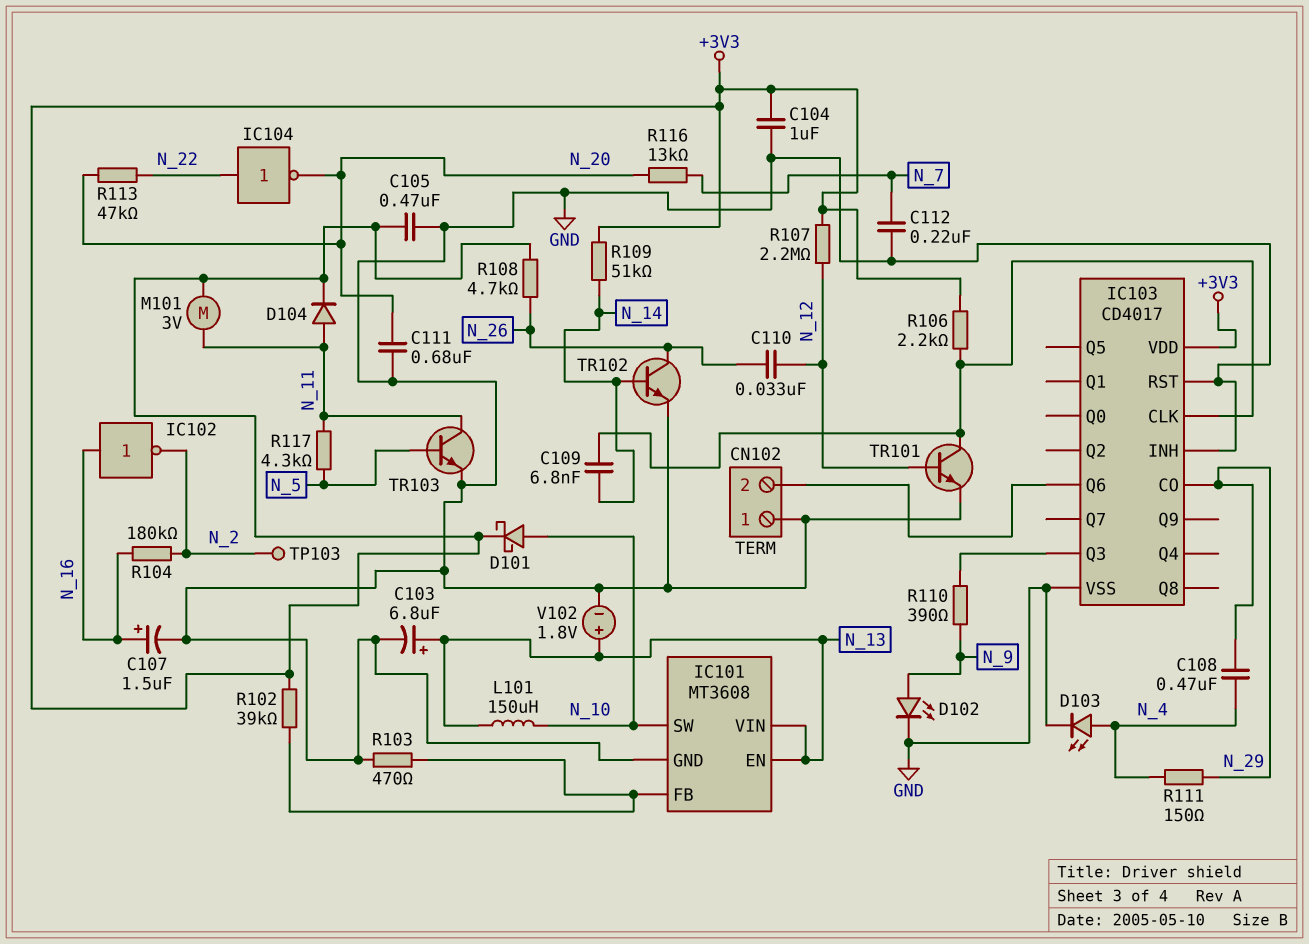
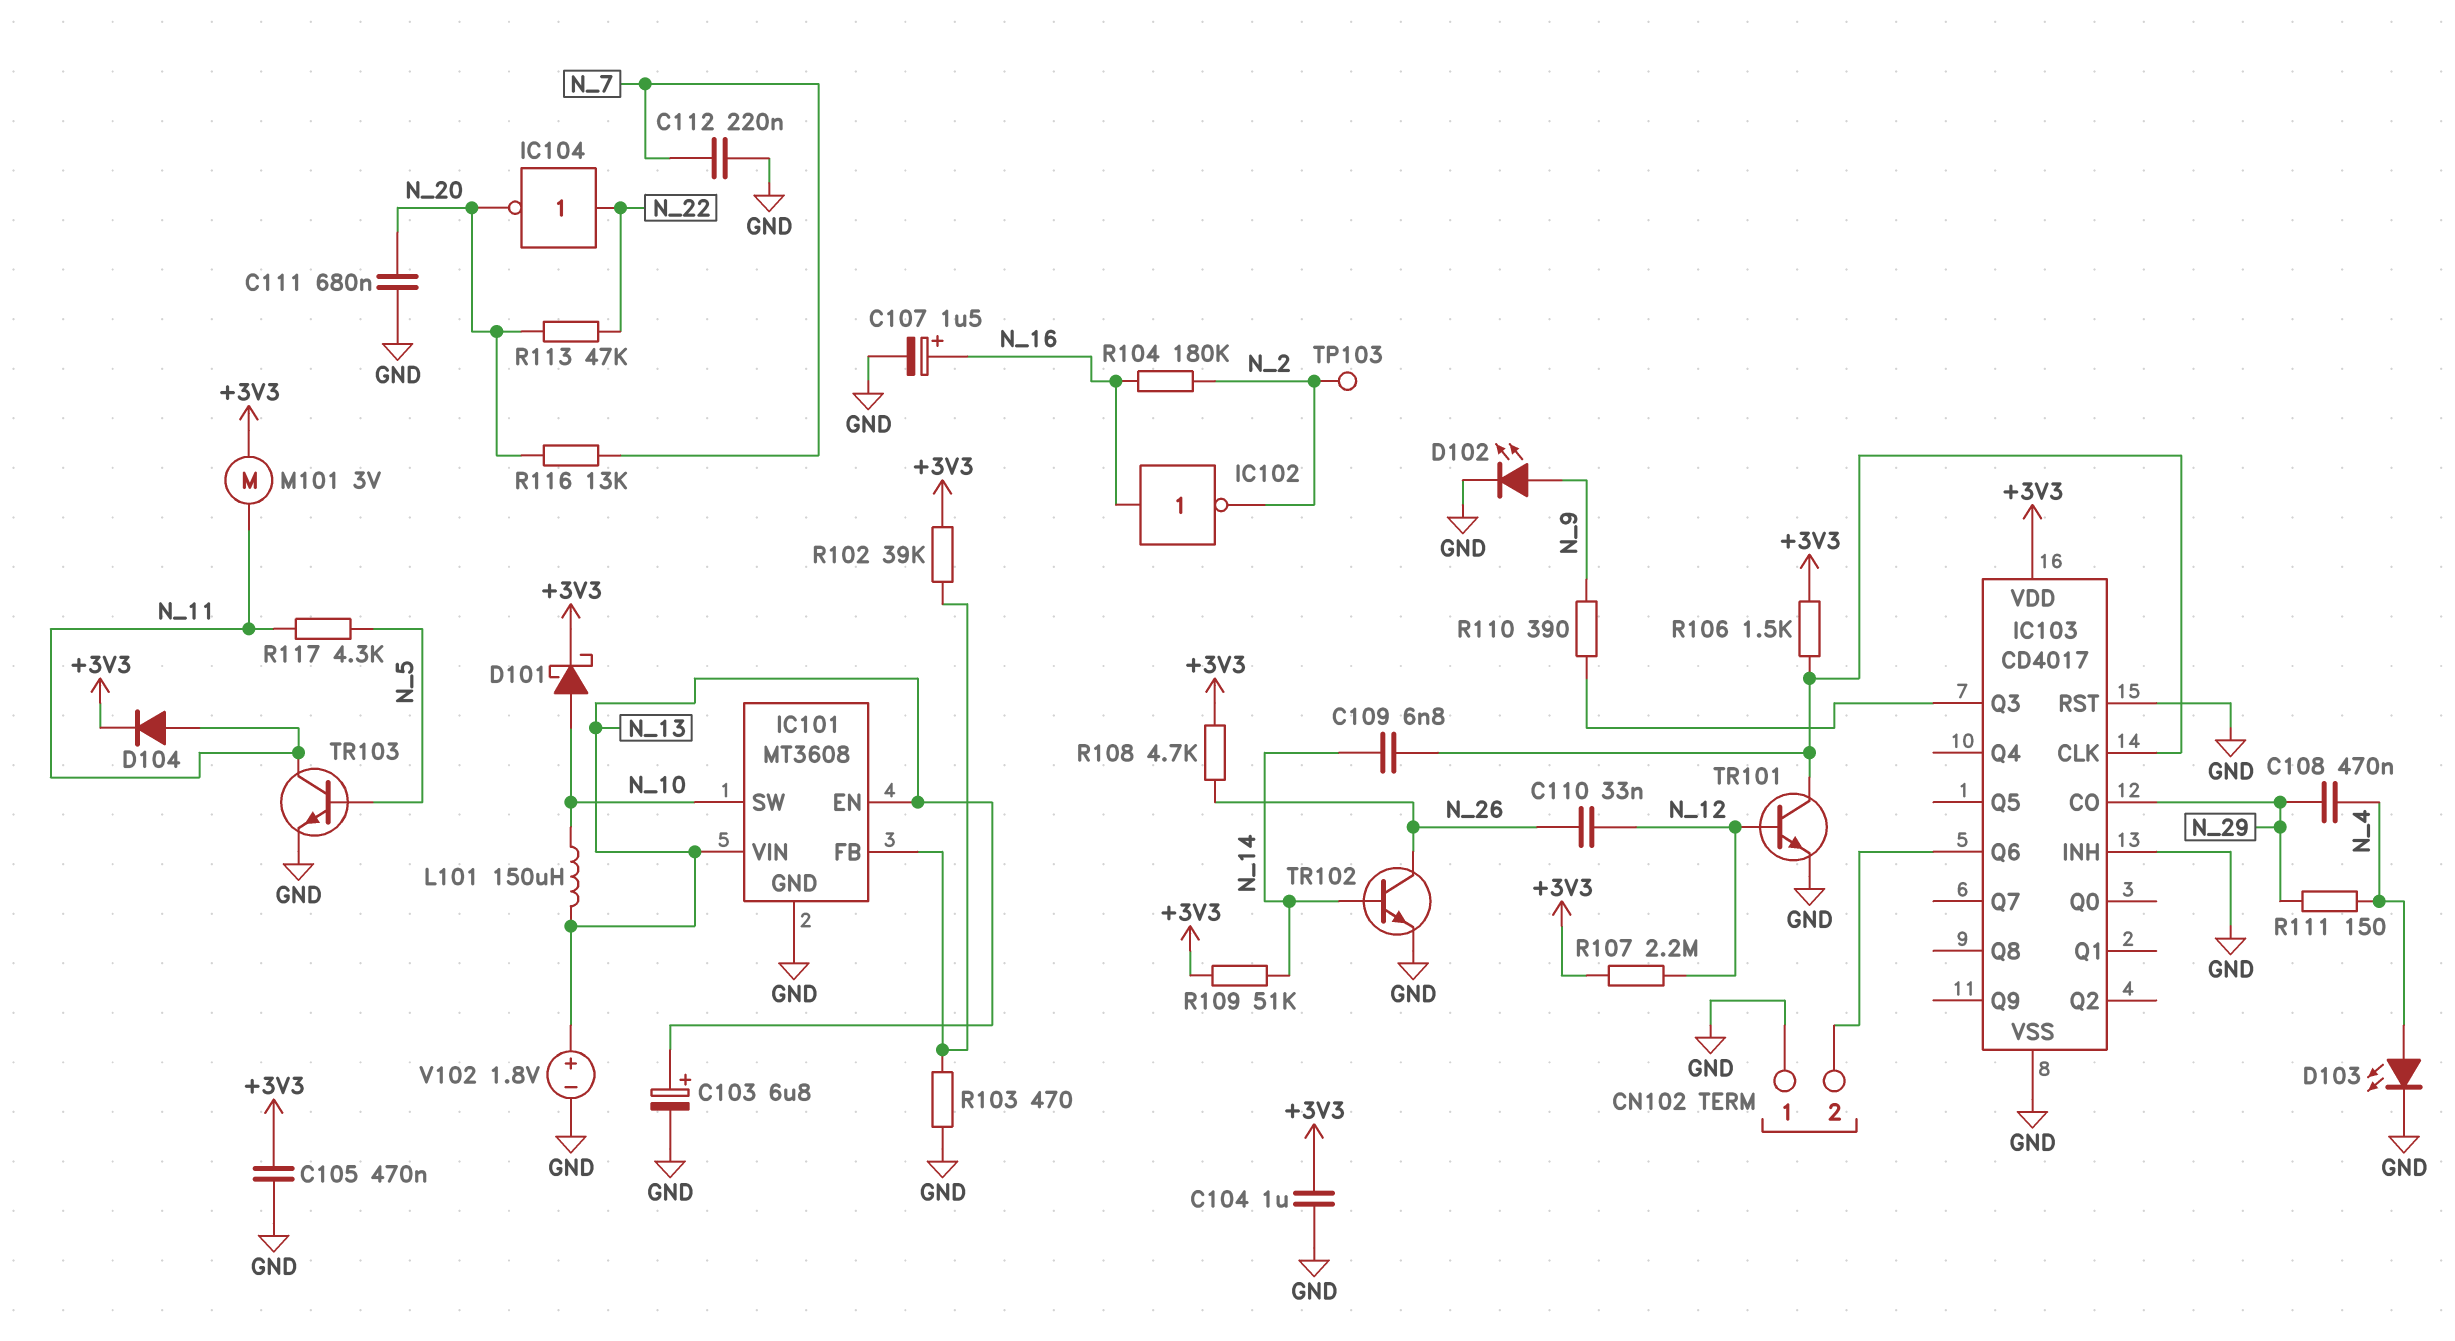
R106: 2.2k (+3V3, IC103/CLK) -> 1.5k (+3V3, IC103/CLK)

